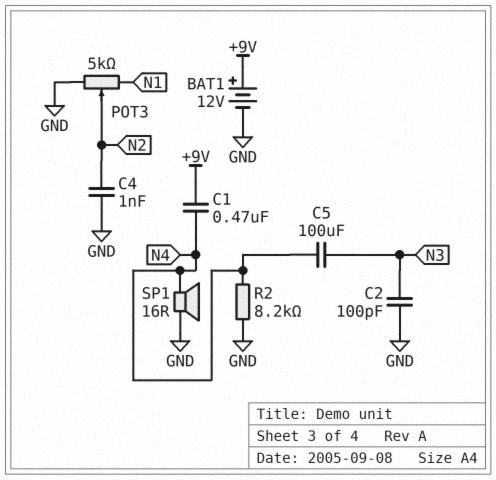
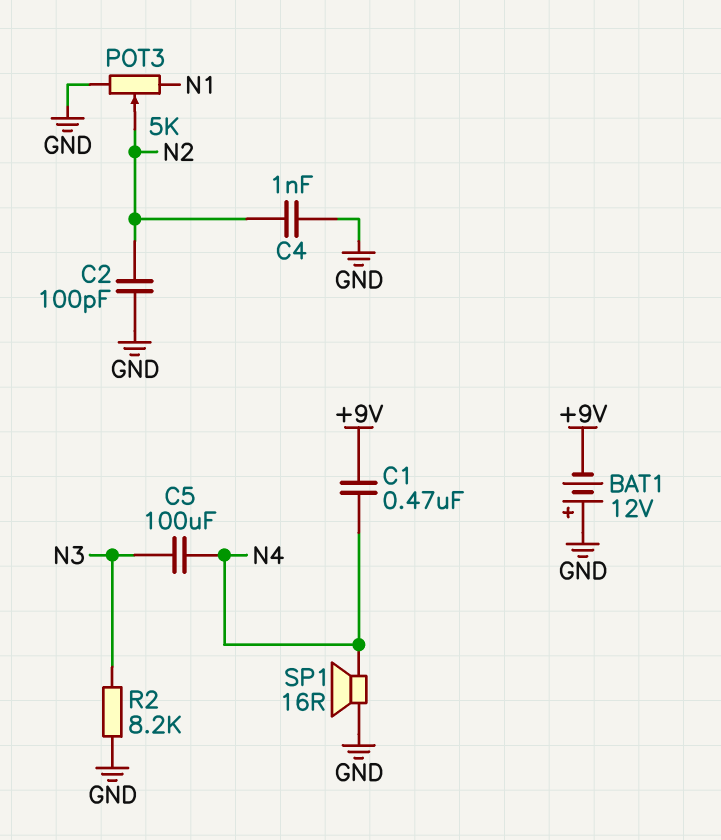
BAT1: 12V (plus +9V, minus GND) -> 12V (plus GND, minus +9V)
C2: 100pF (GND, N3) -> 100pF (GND, N2)
R2: 8.2k (GND, N4) -> 8.2k (GND, N3)

